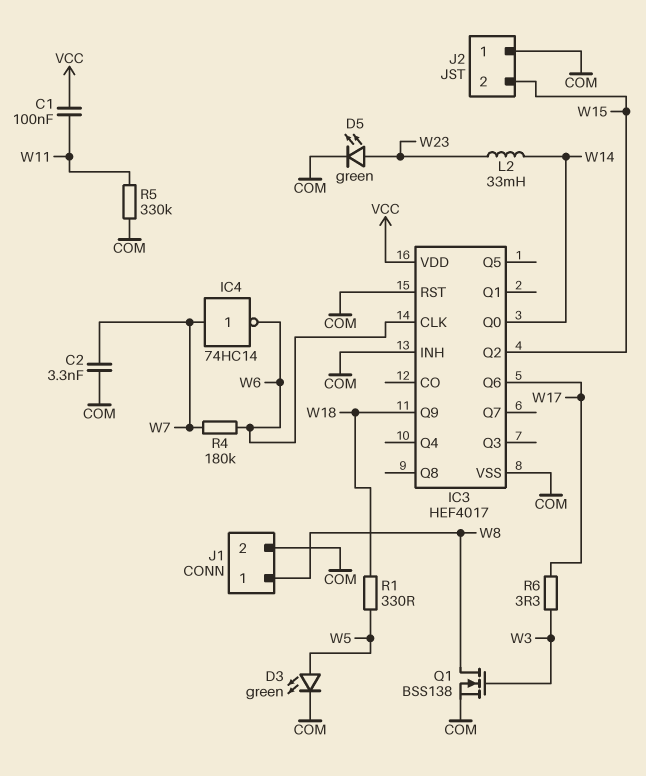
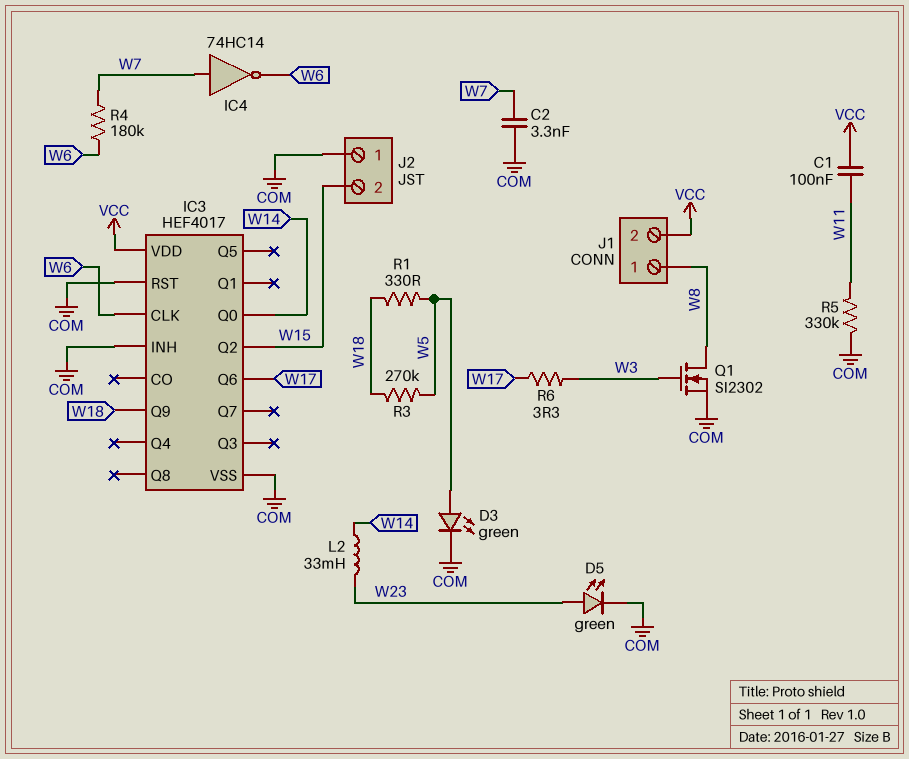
J1 pin 2: COM -> VCC
Q1: NMOS BSS138 (G W3, D W8, S COM) -> NMOS SI2302 (G W3, D W8, S COM)
R3: none -> 270k (W5, W18)

